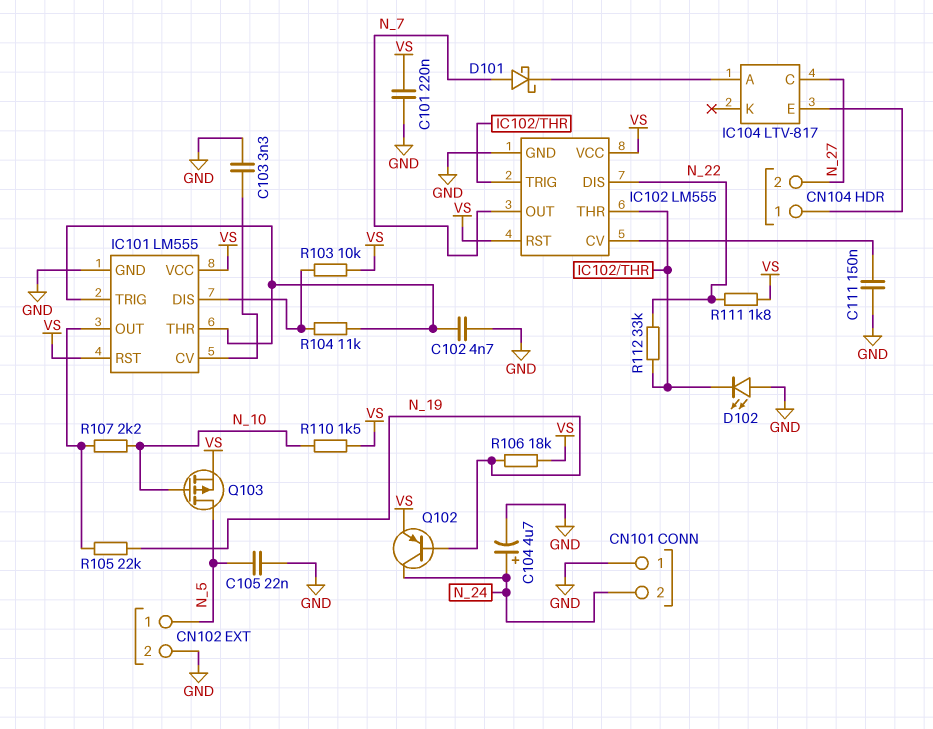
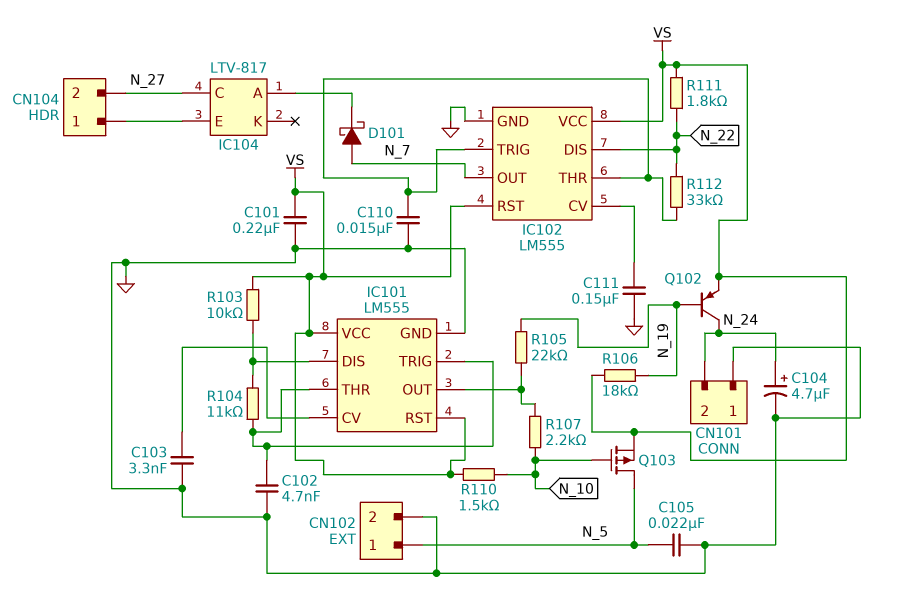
C110: none -> 15nF (GND, IC102/THR)
D102: LED (A GND, K IC102/THR) -> none

